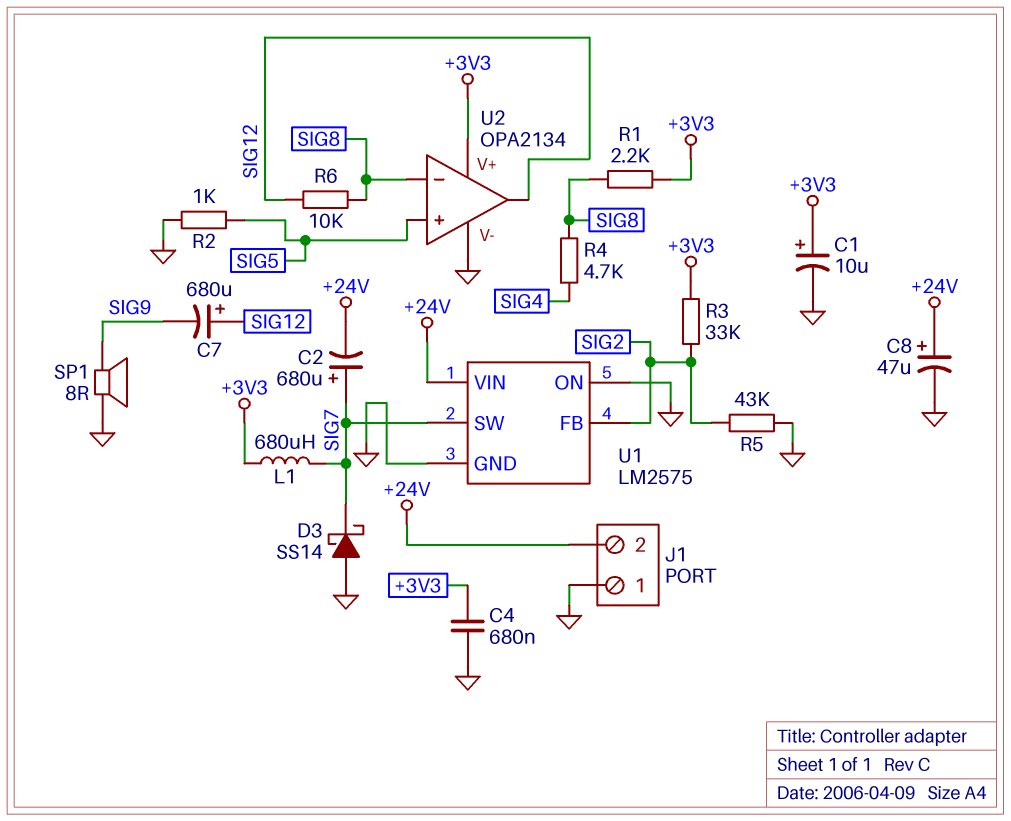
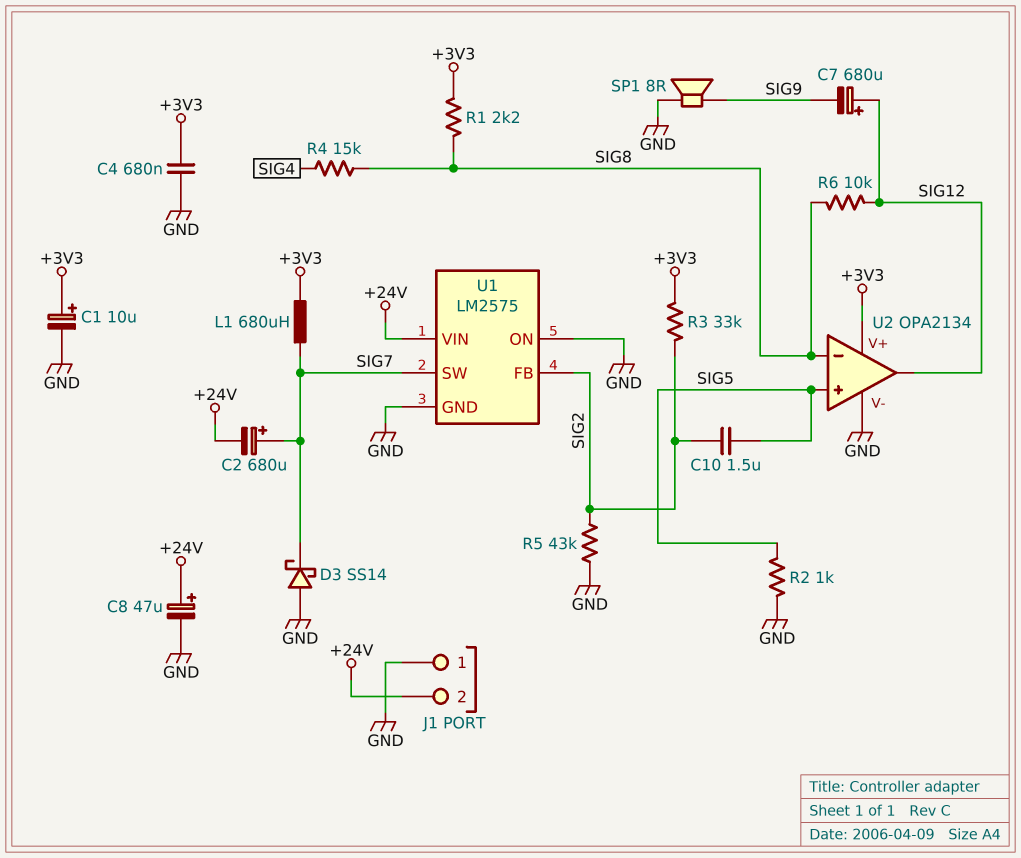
C10: none -> 1.5uF (SIG2, SIG5)
R4: 4.7k (SIG4, SIG8) -> 15k (SIG4, SIG8)

